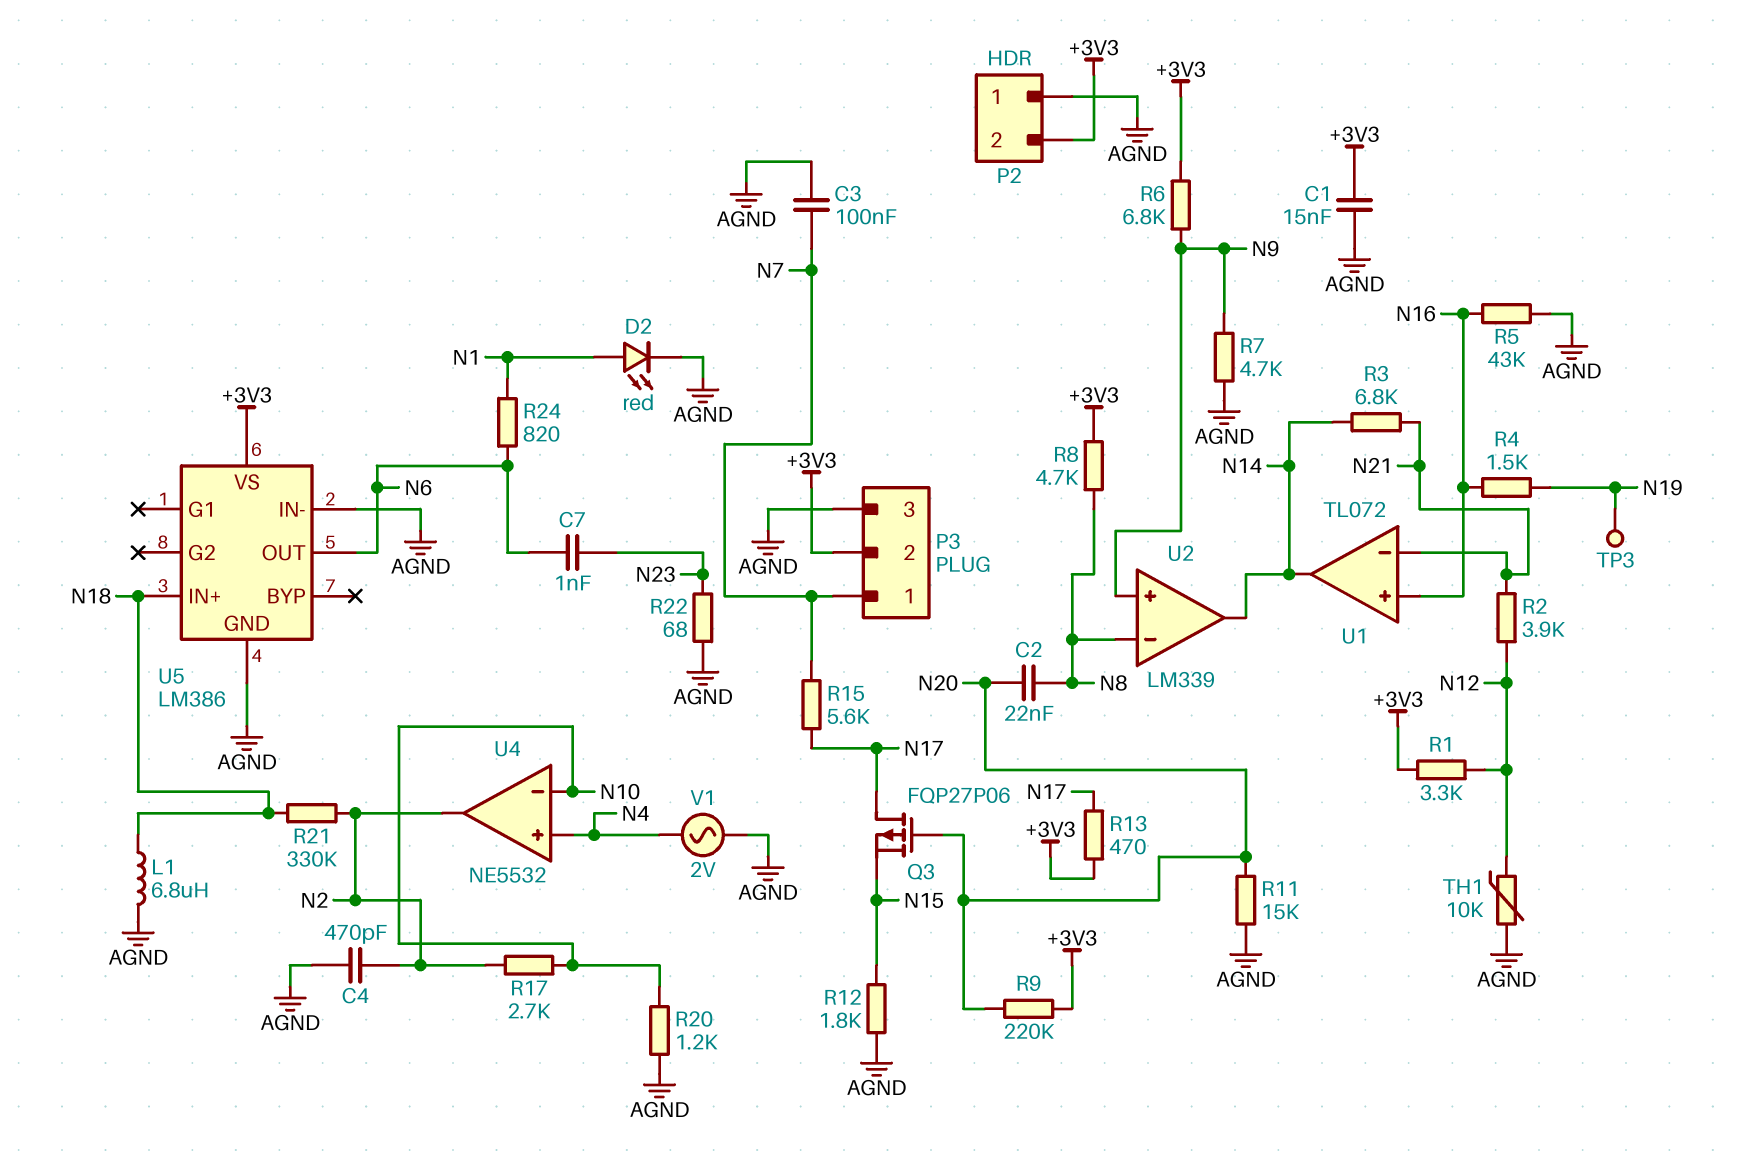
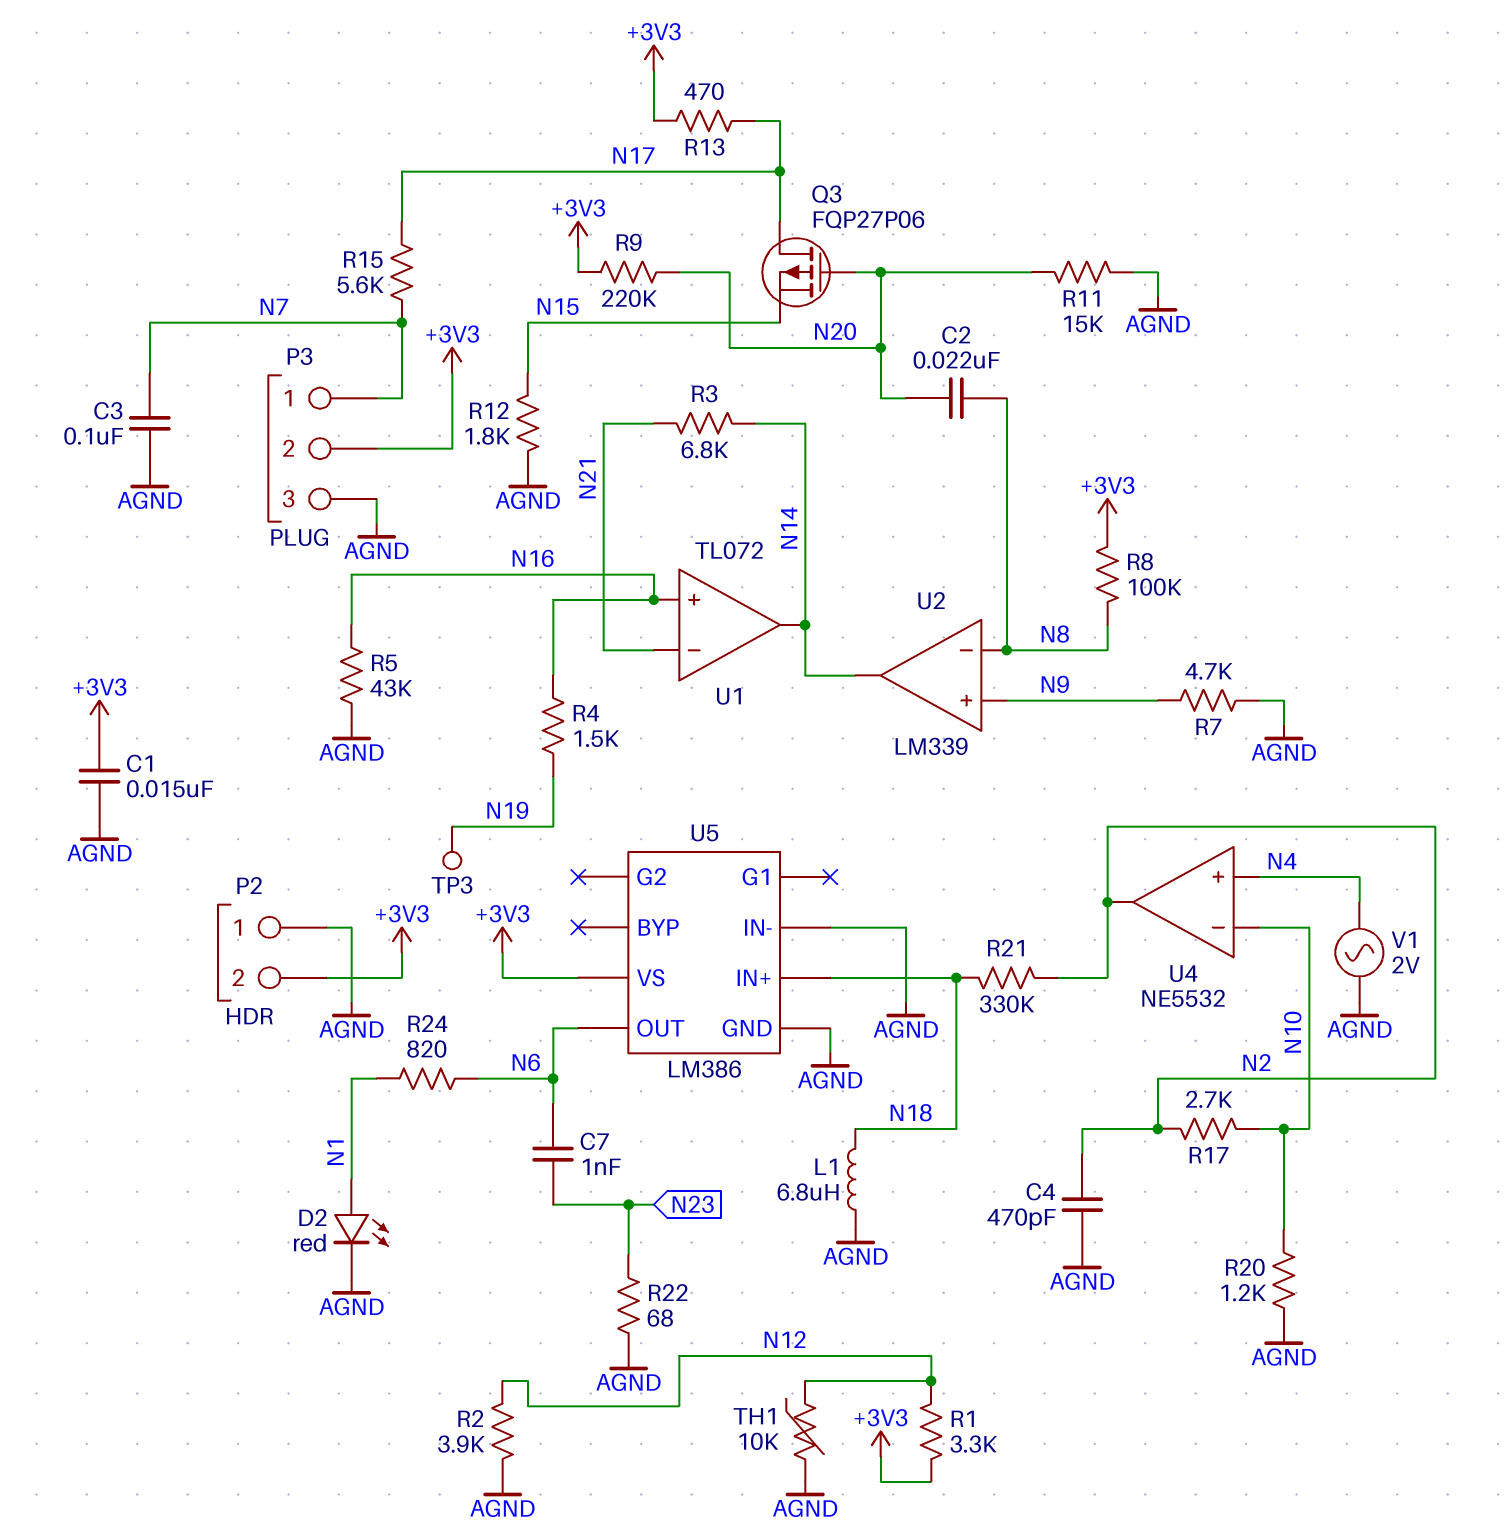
R2: 3.9k (N12, N21) -> 3.9k (AGND, N12)
R6: 6.8k (+3V3, N9) -> none
R8: 4.7k (+3V3, N8) -> 100k (+3V3, N8)

